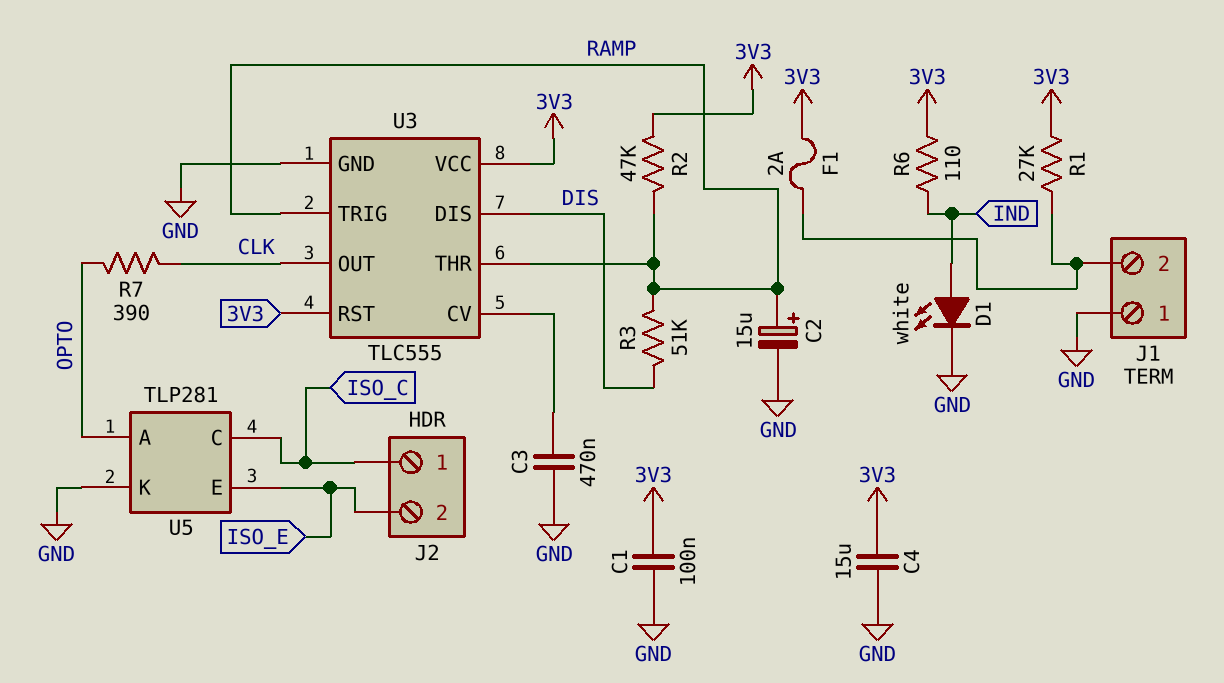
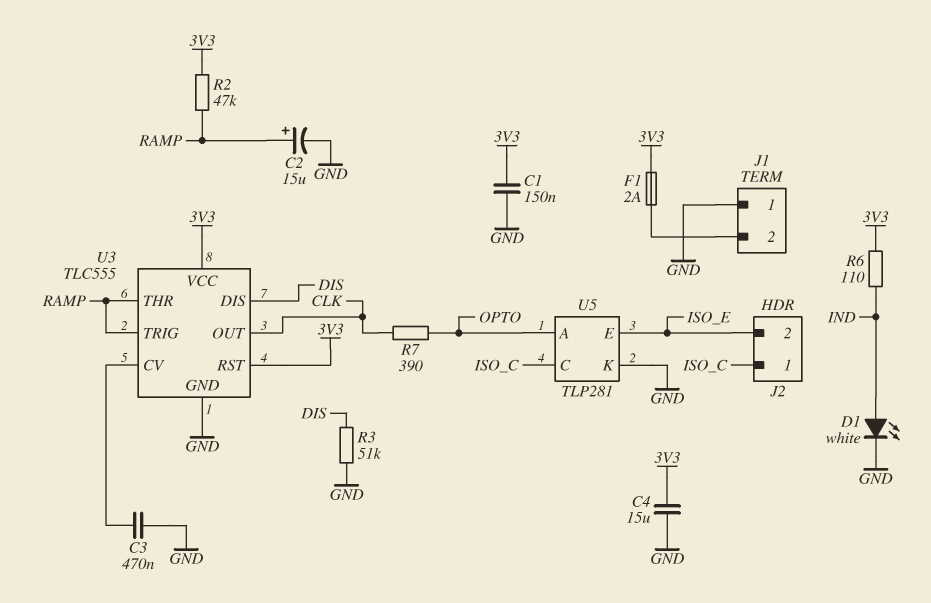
C1: 100nF (3V3, GND) -> 150nF (3V3, GND)
R1: 27k (3V3, J1/2) -> none
R3: 51k (DIS, RAMP) -> 51k (DIS, GND)

